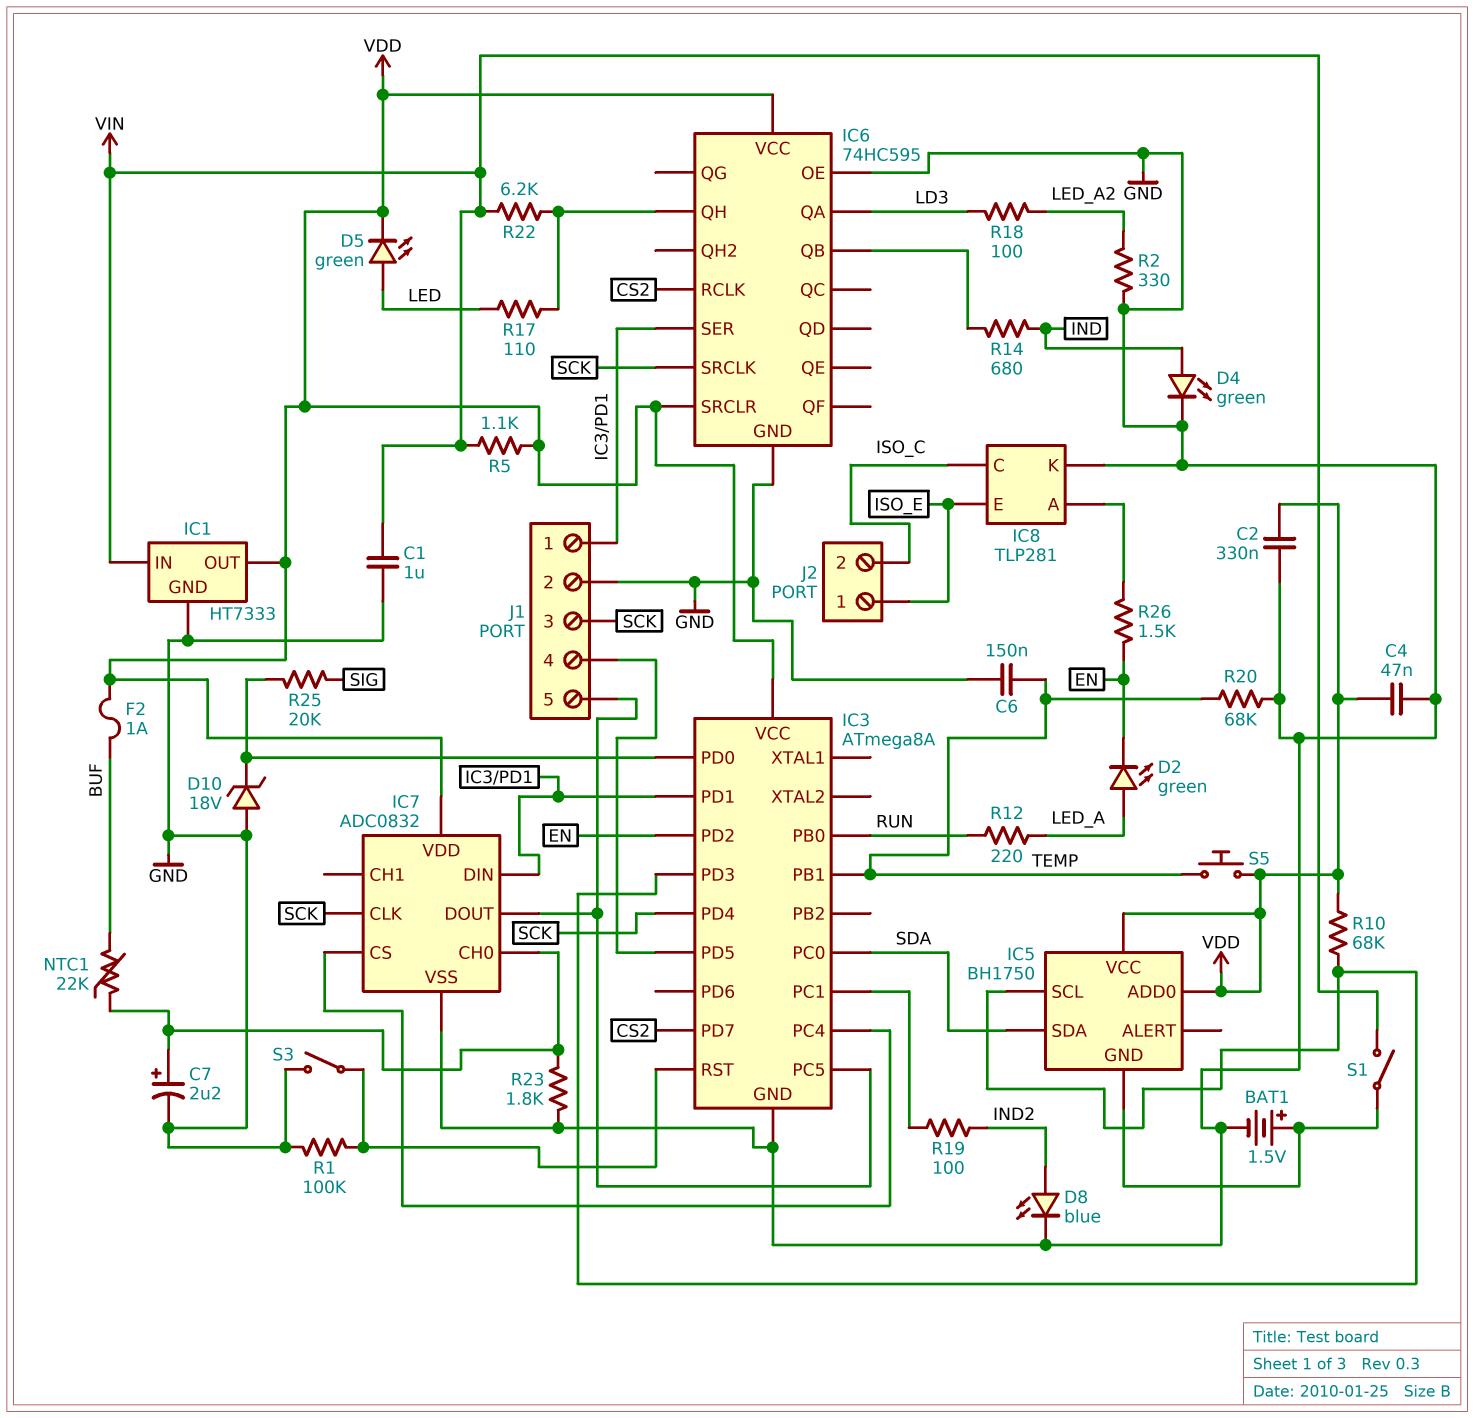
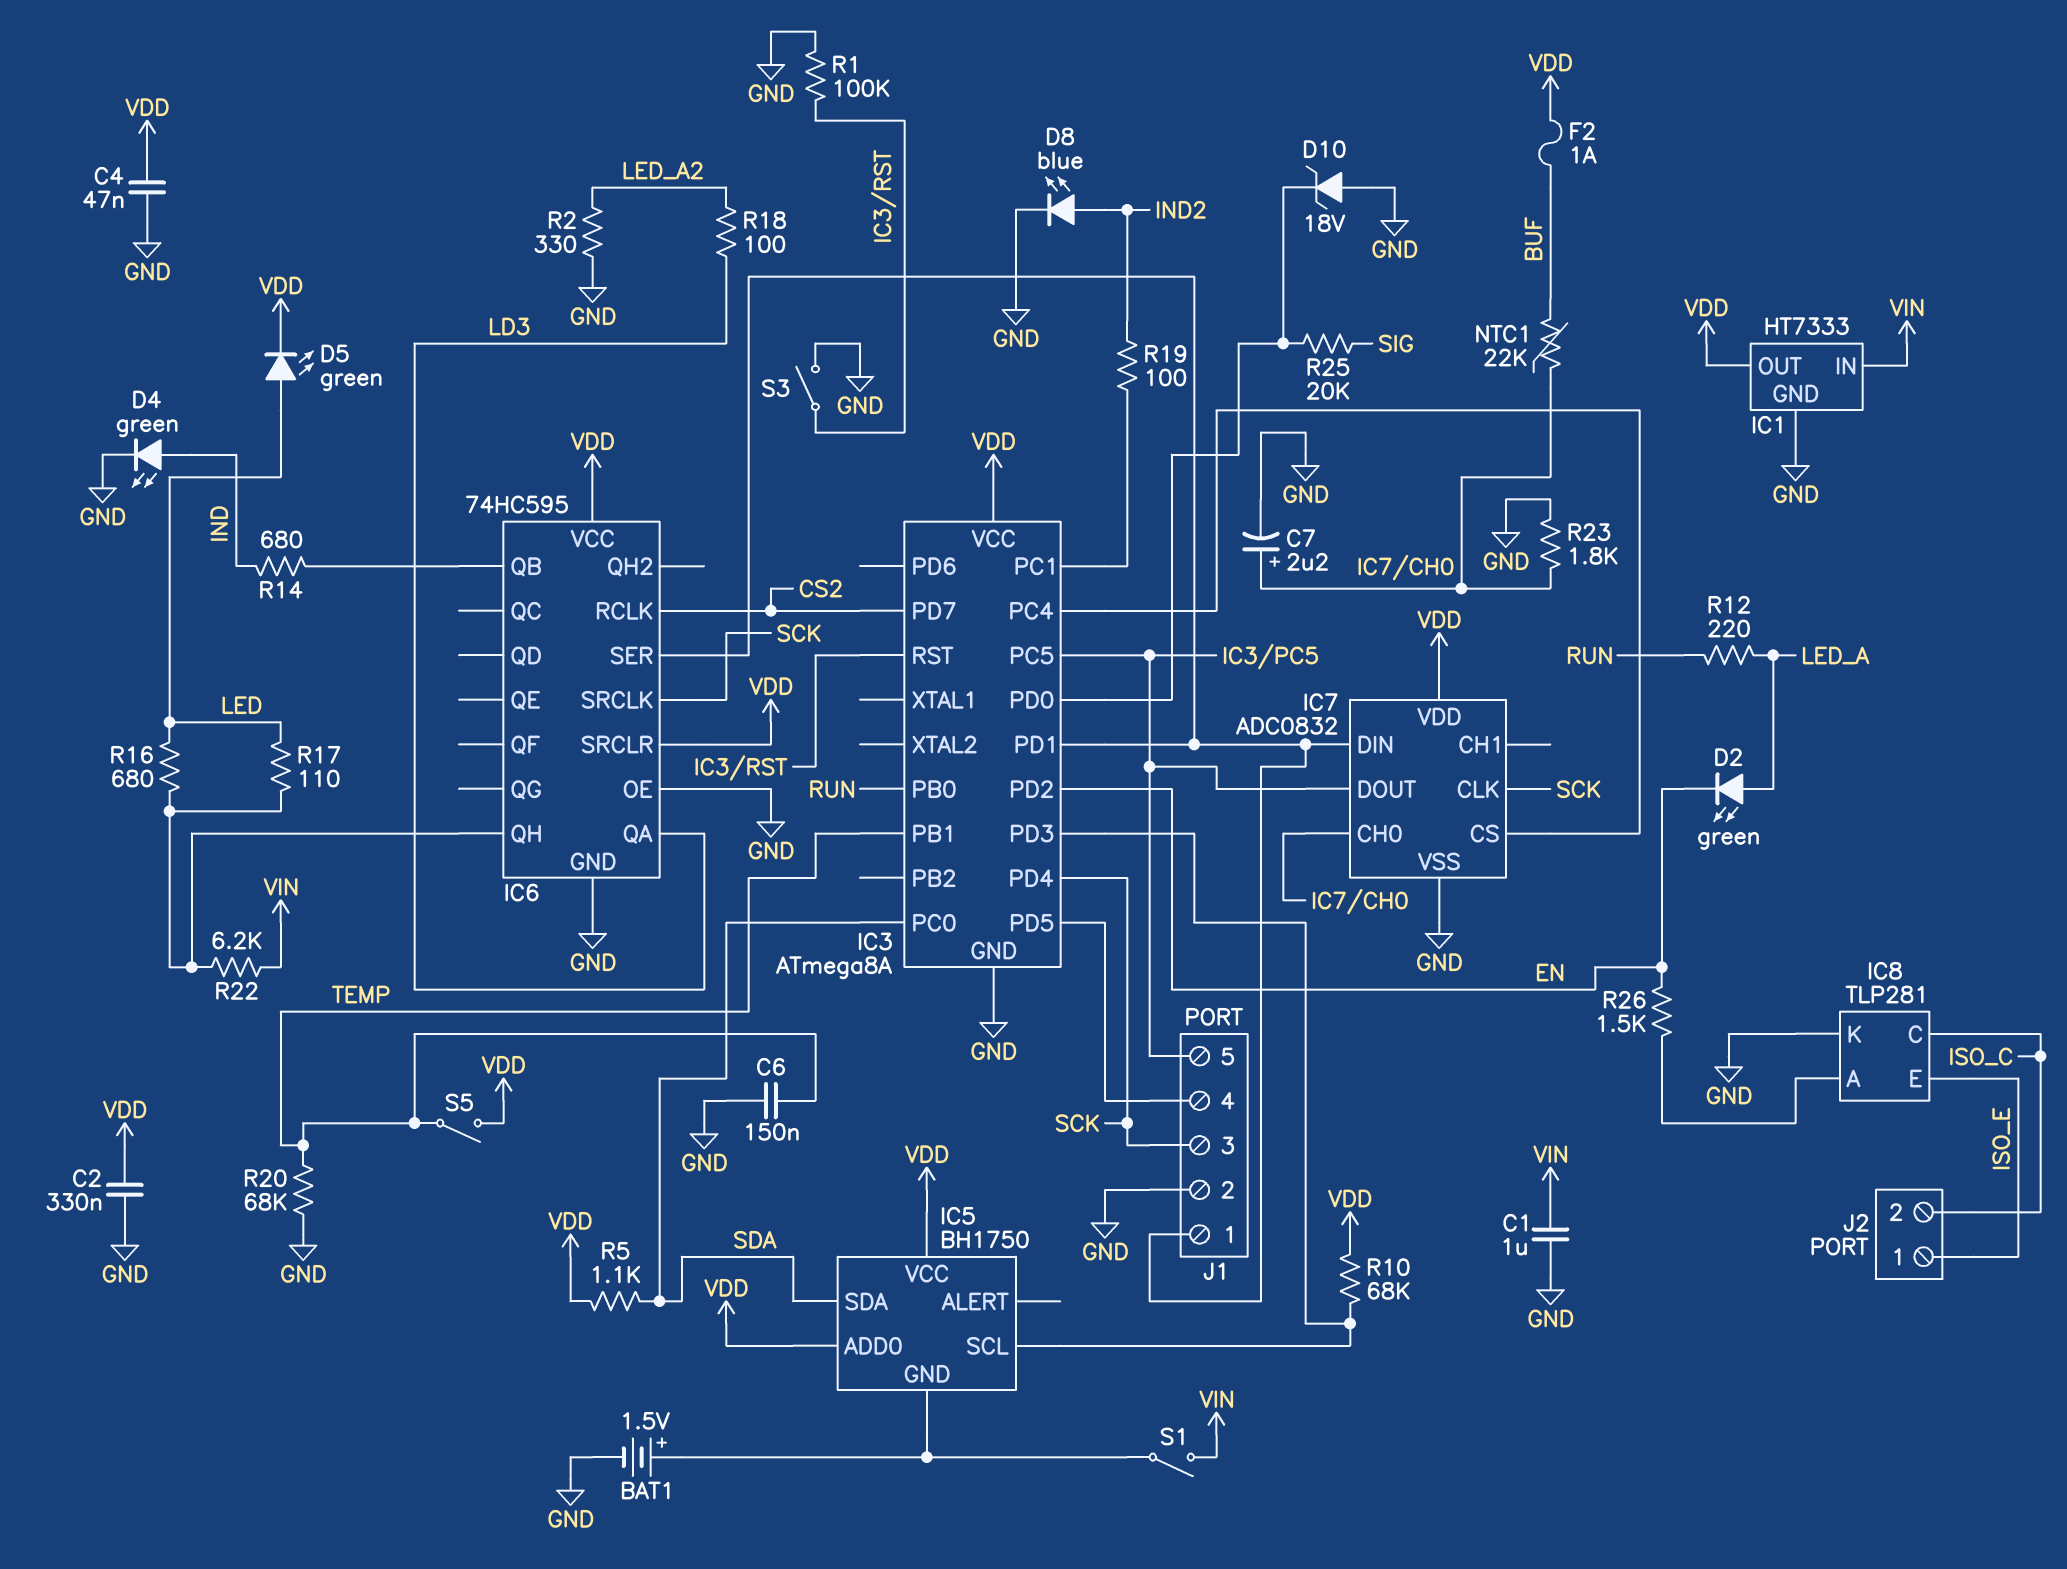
R5: 1.1k (VDD, VIN) -> 1.1k (SDA, VDD)
R16: none -> 680 (IC6/QH, LED)
S5: button (TEMP, VDD) -> switch (TEMP, VDD)

